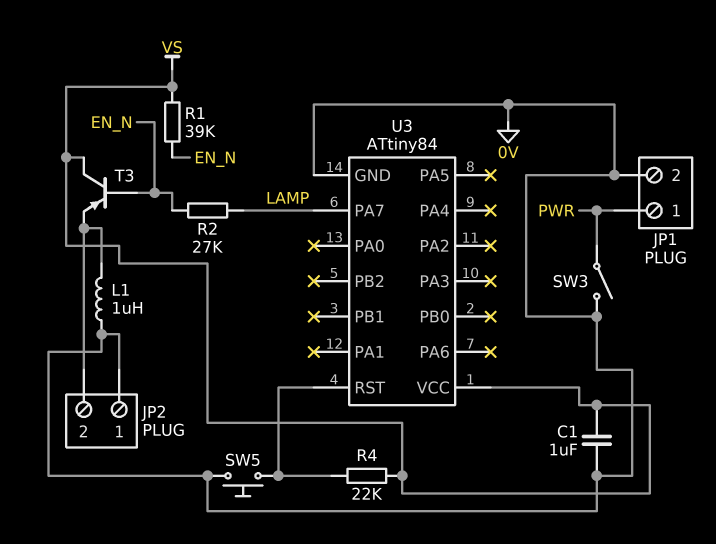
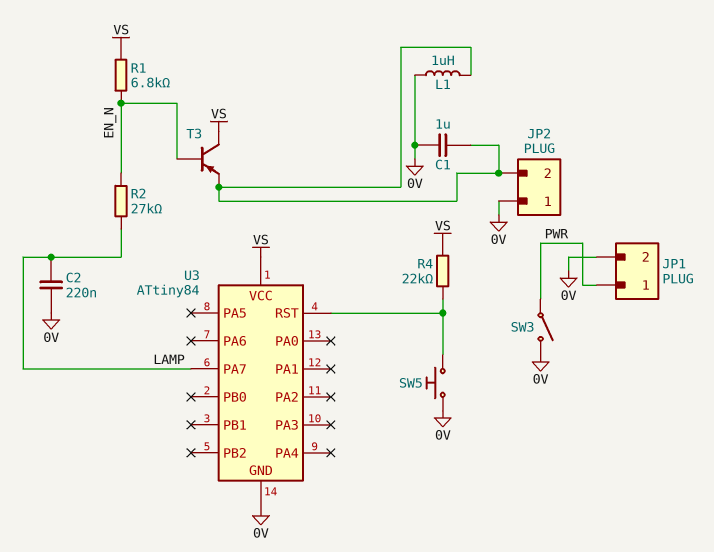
C1: 1uF (0V, VS) -> 1uF (0V, JP2/2)
C2: none -> 220nF (0V, LAMP)
R1: 39k (EN_N, VS) -> 6.8k (EN_N, VS)

